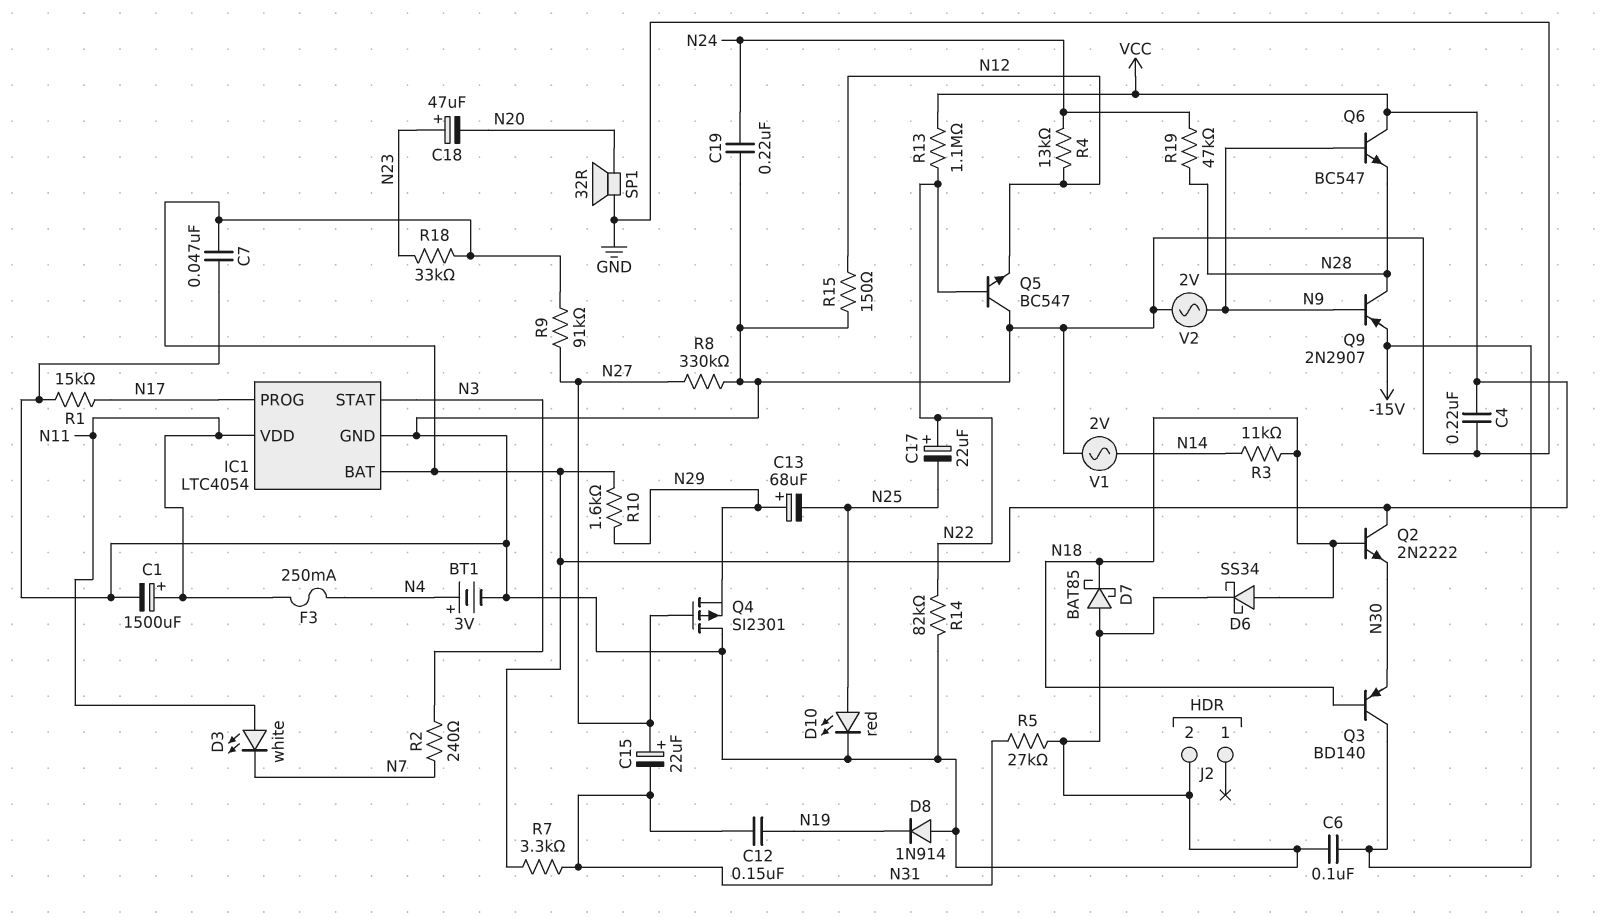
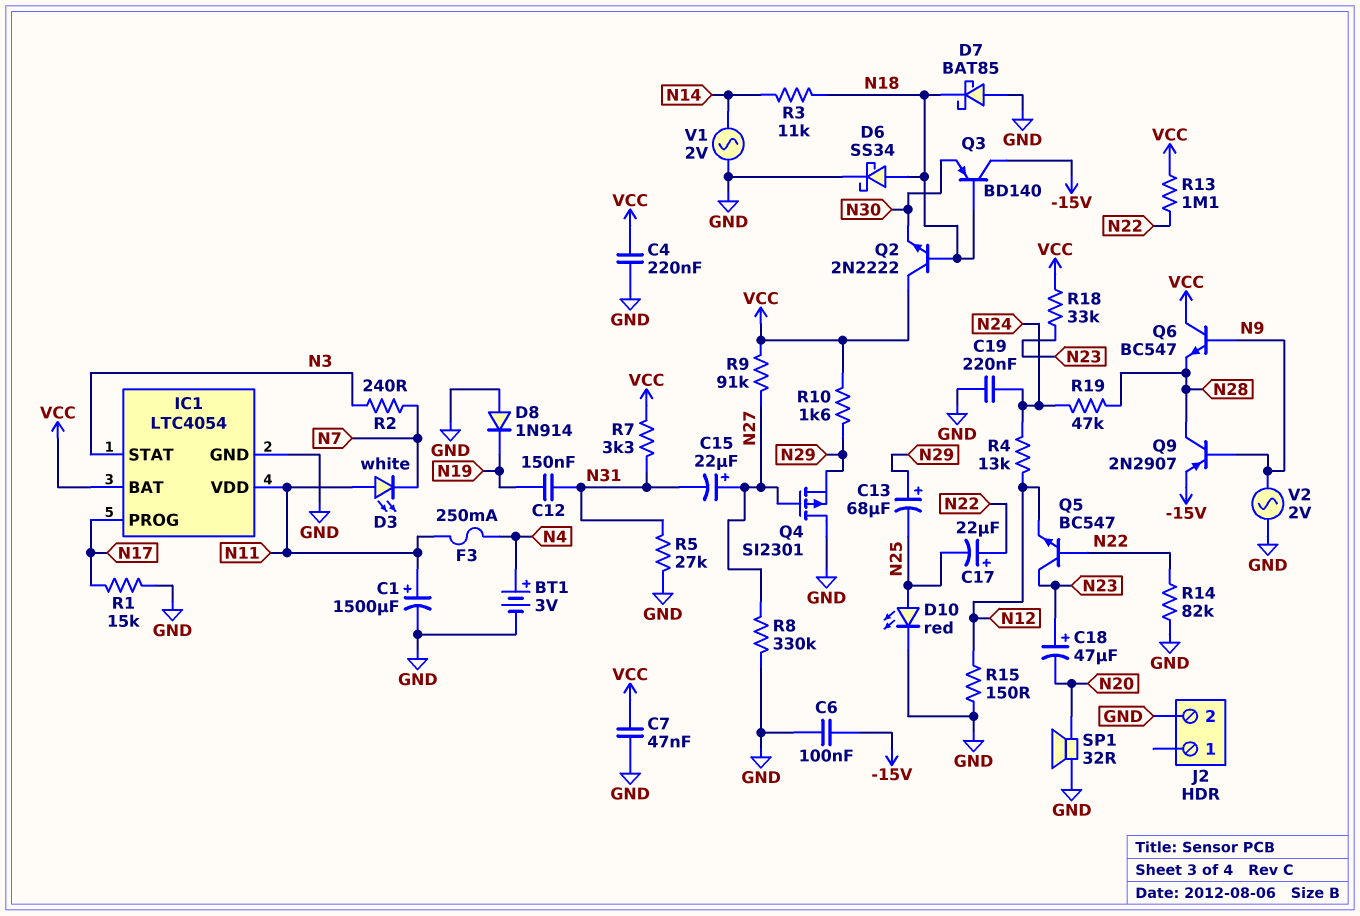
Q5: NPN BC547 (B N22, C GND, E N12) -> NPN BC547 (B N22, C N23, E N12)

